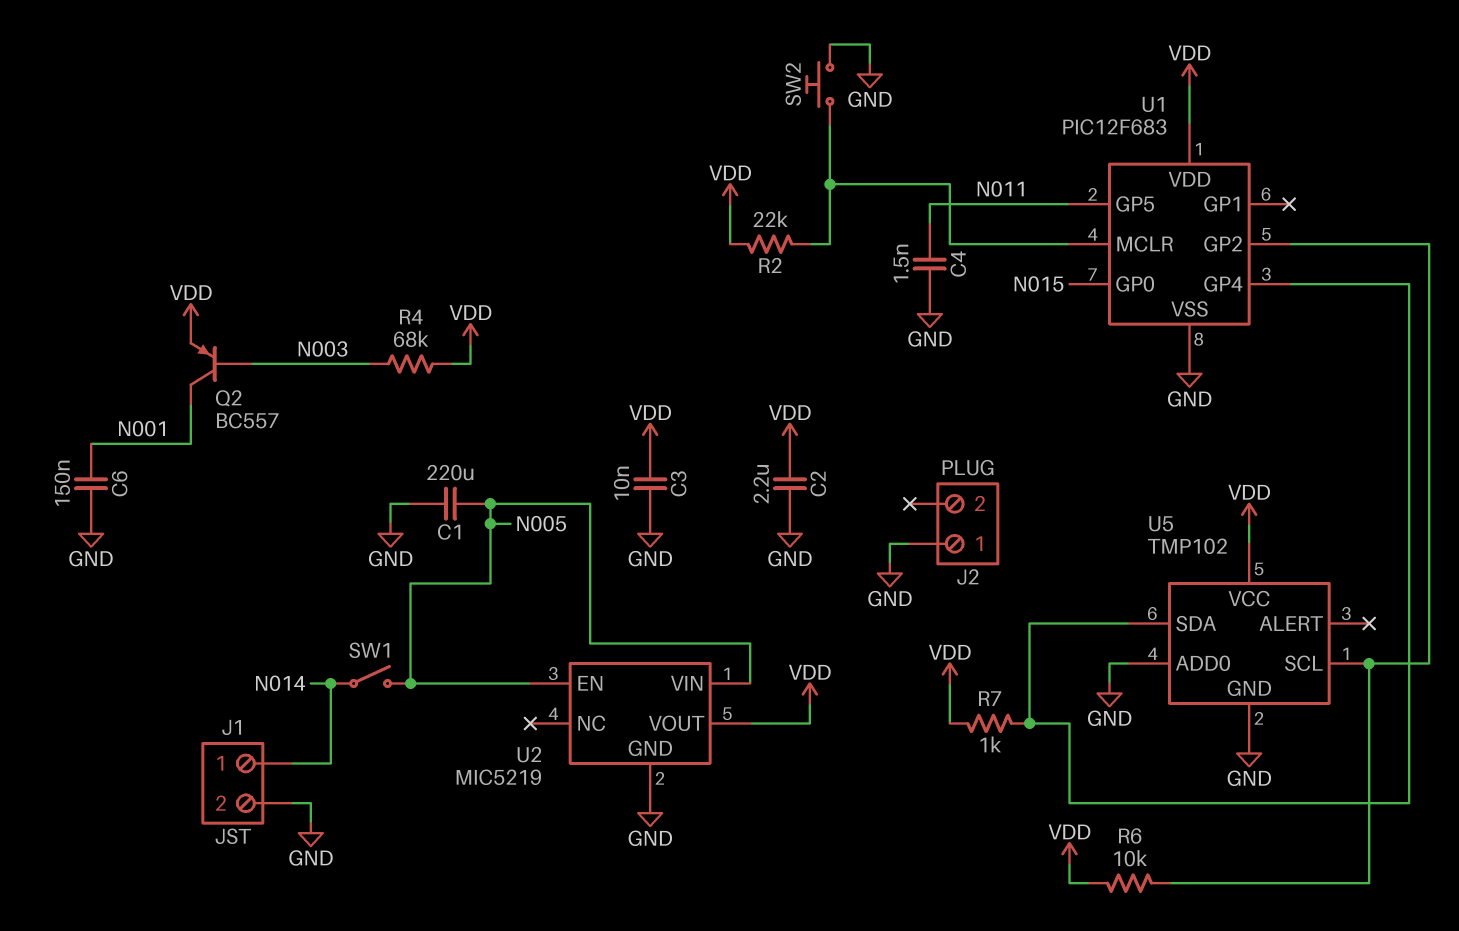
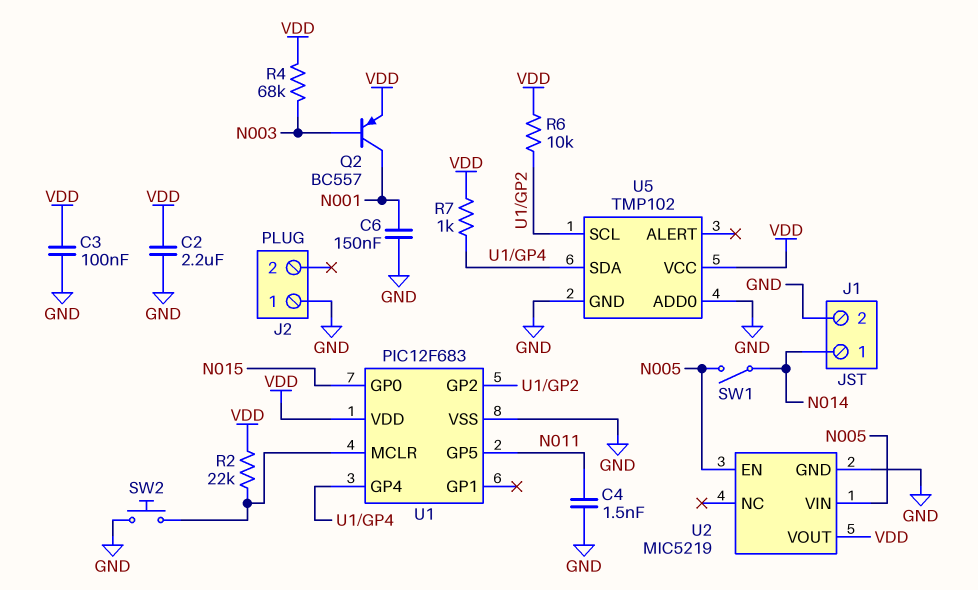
C1: 220uF (GND, N005) -> none
C3: 10nF (GND, VDD) -> 100nF (GND, VDD)

